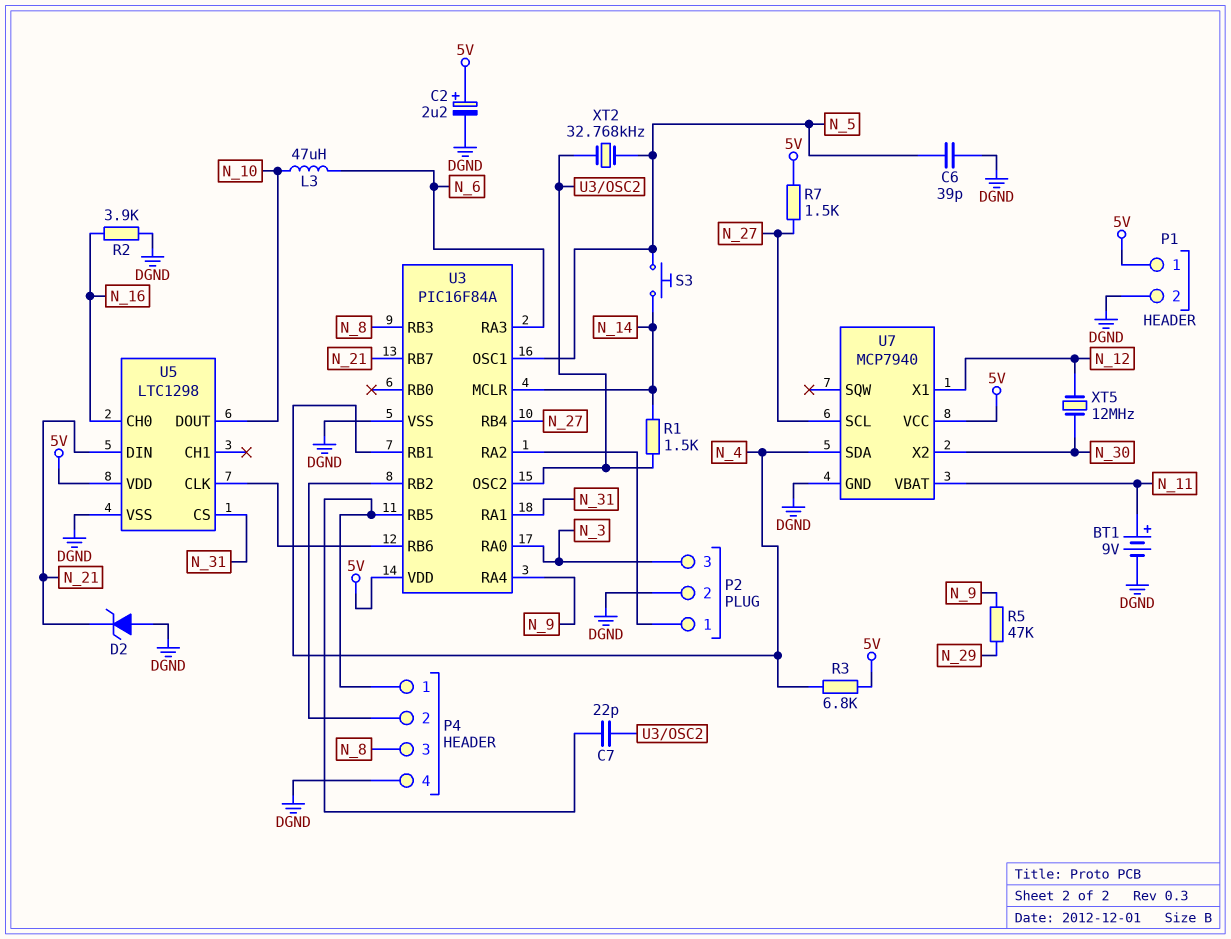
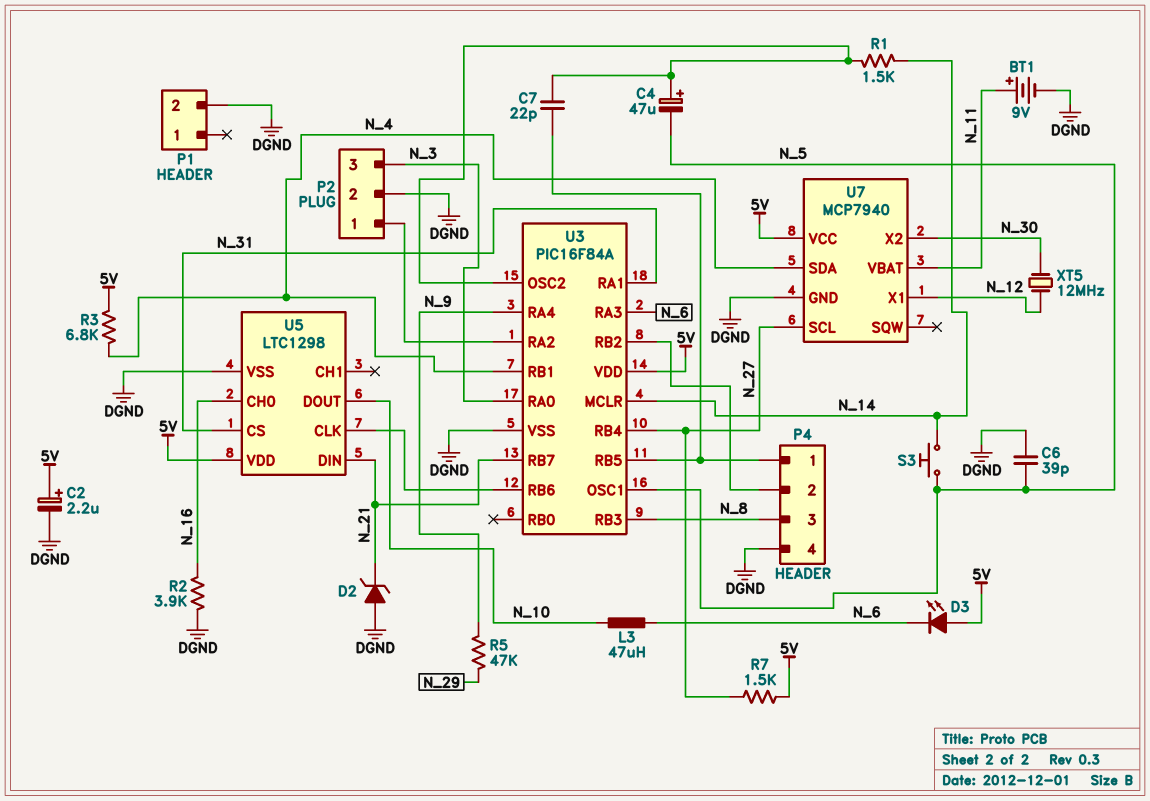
C4: none -> 47uF (plus U3/OSC2, minus N_5)
D3: none -> LED (A 5V, K N_6)
P1 pin 1: 5V -> none
XT2: 32.768kHz (N_5, U3/OSC2) -> none

